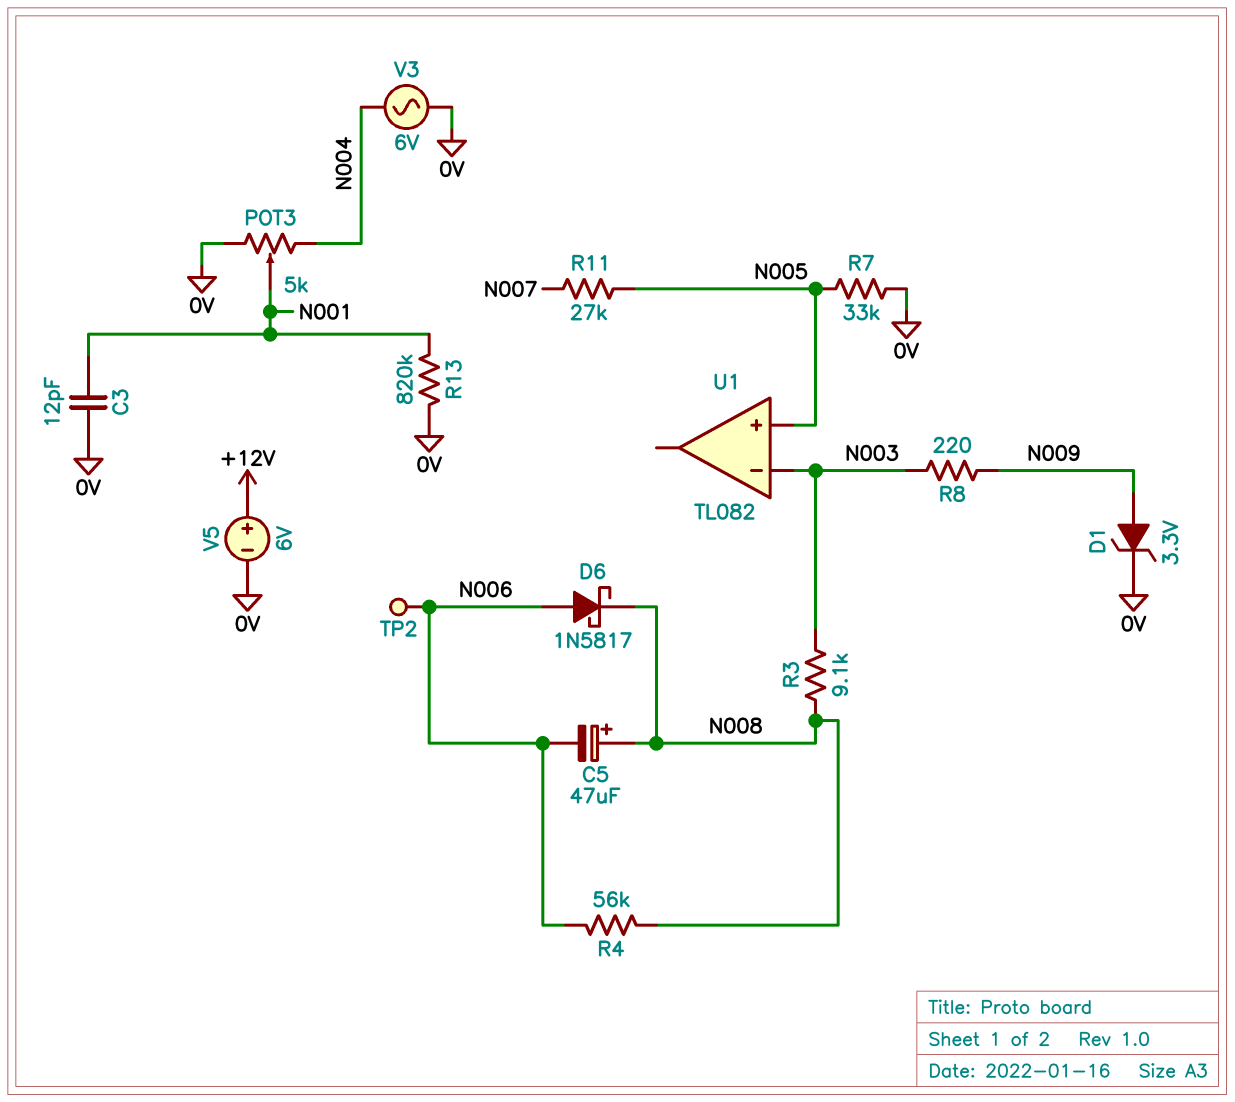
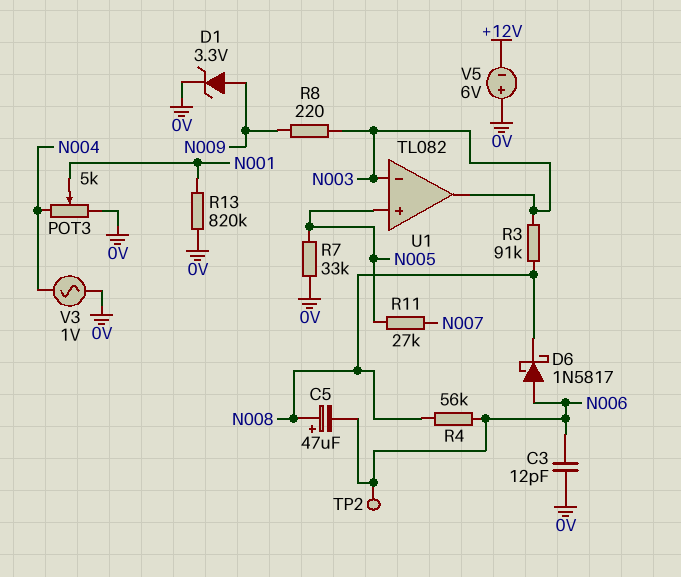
C3: 12pF (0V, N001) -> 12pF (0V, N006)
R3: 9.1k (N003, N008) -> 91k (N003, N008)
U1 pin out: none -> N003
V3: AC 6V (0V, N004) -> AC 1V (0V, N004)
V5: 6V (plus +12V, minus 0V) -> 6V (plus 0V, minus +12V)

